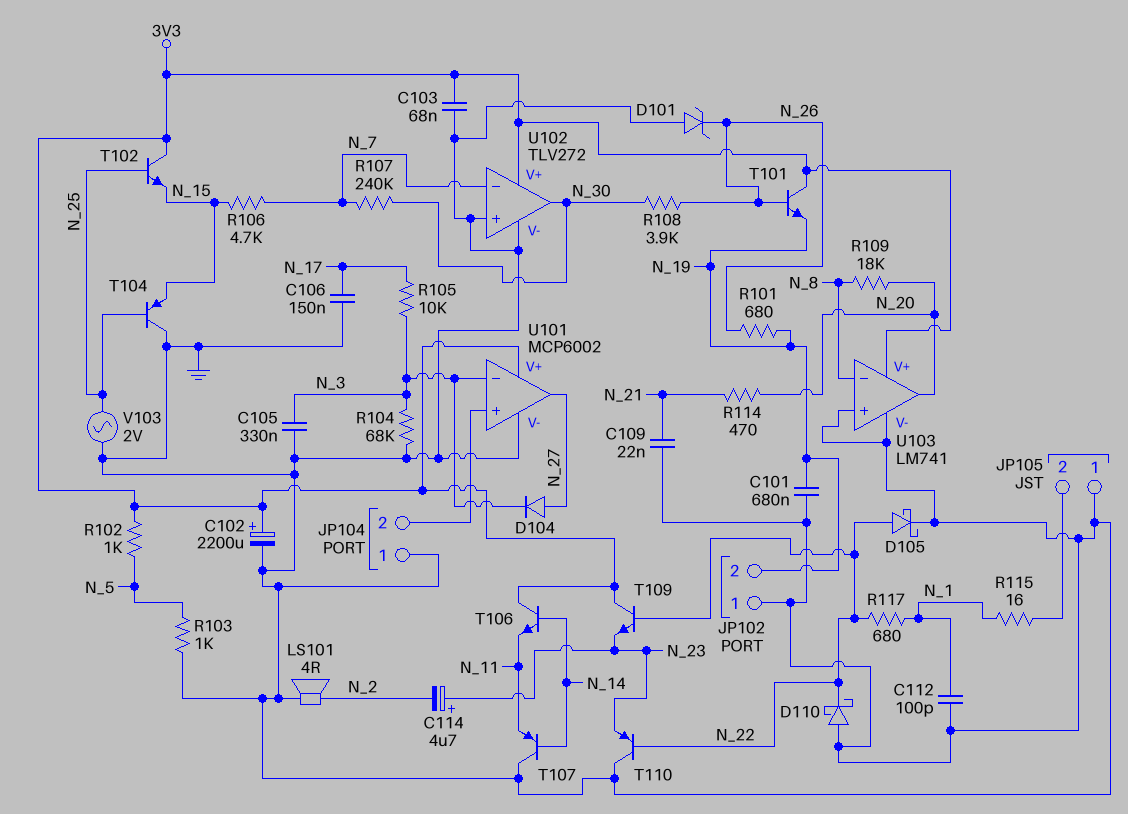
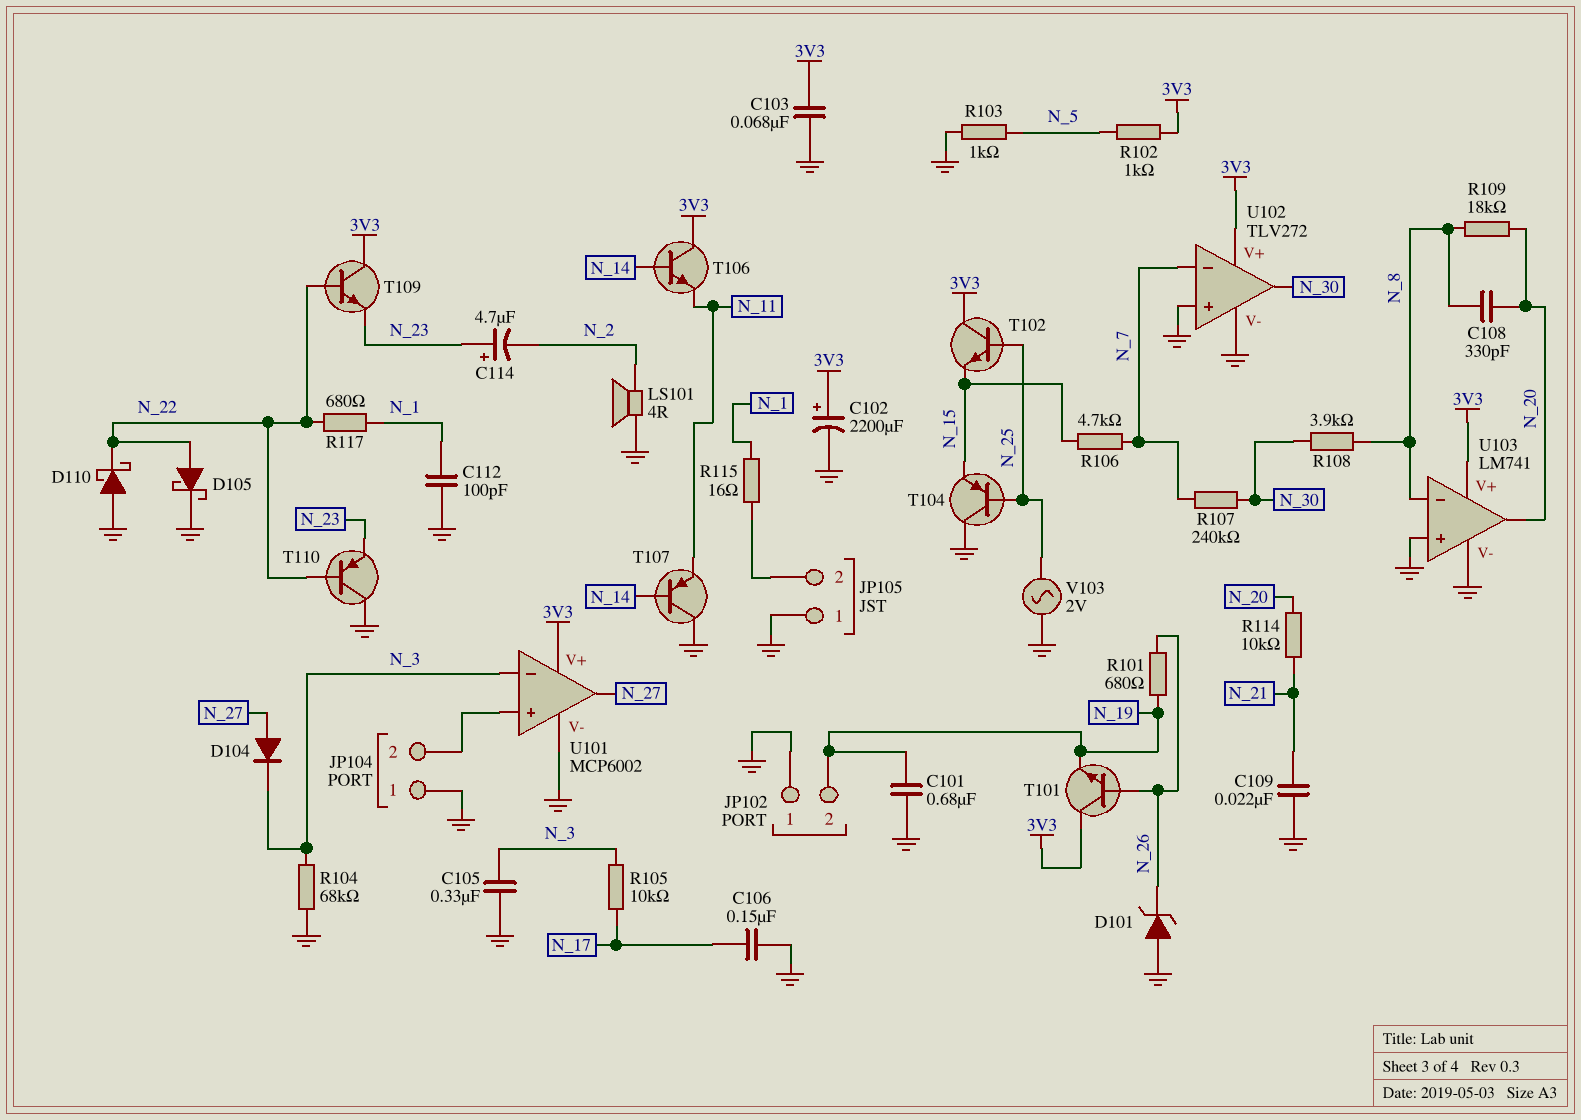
C108: none -> 330pF (N_8, N_20)
R108: 3.9k (N_26, N_30) -> 3.9k (N_8, N_30)
R114: 470 (N_20, N_21) -> 10k (N_20, N_21)

